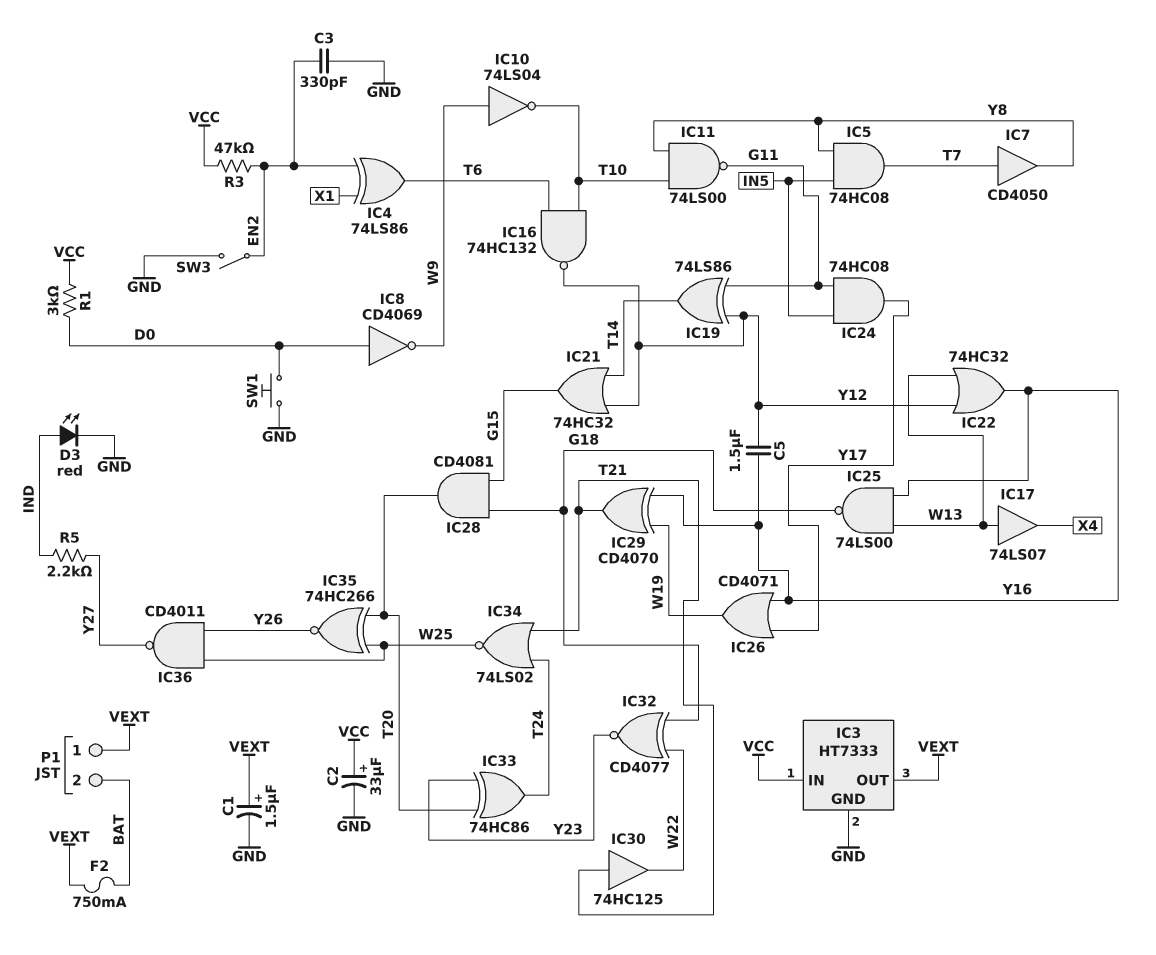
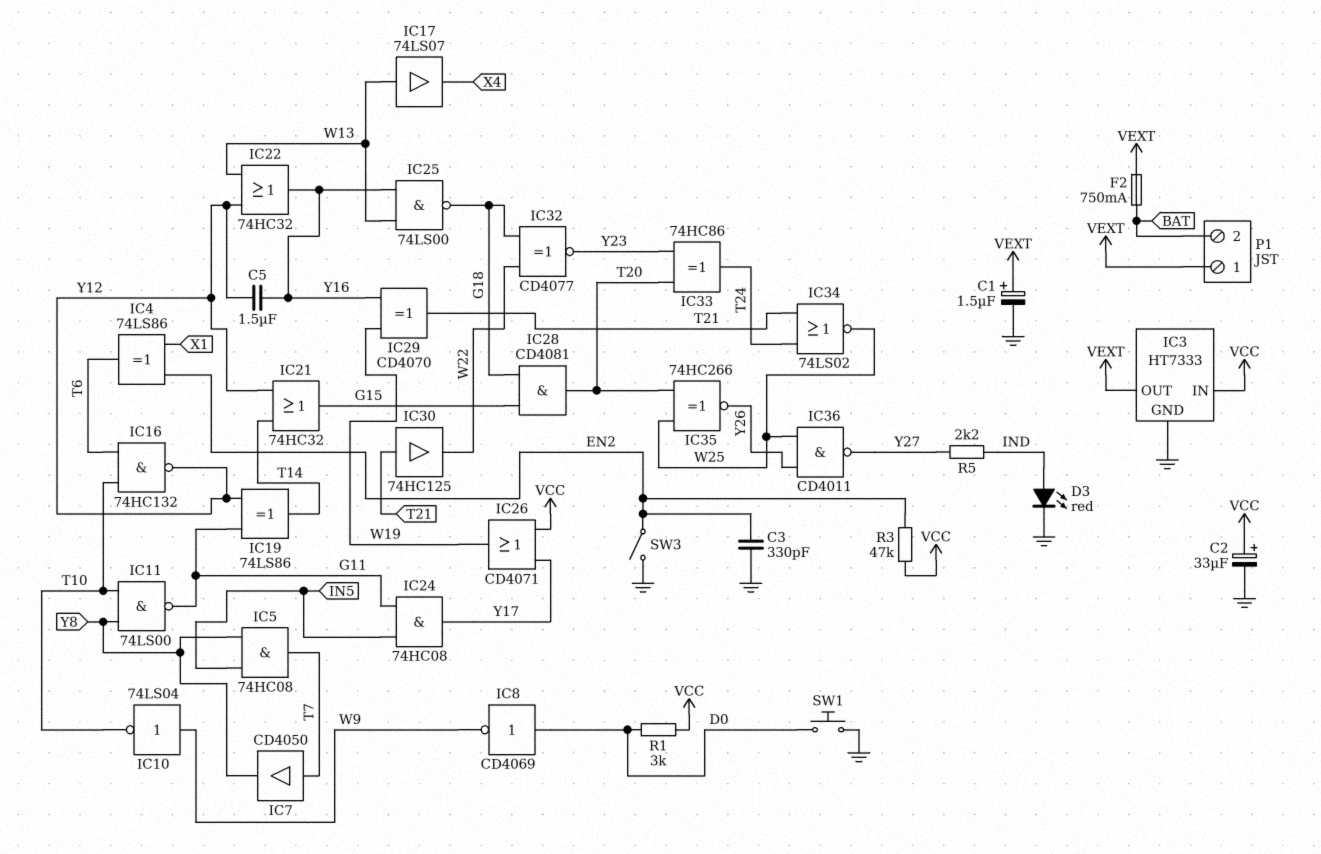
IC26: OR CD4071 (in Y16, in Y17, out W19) -> OR CD4071 (in VCC, in Y17, out W19)

